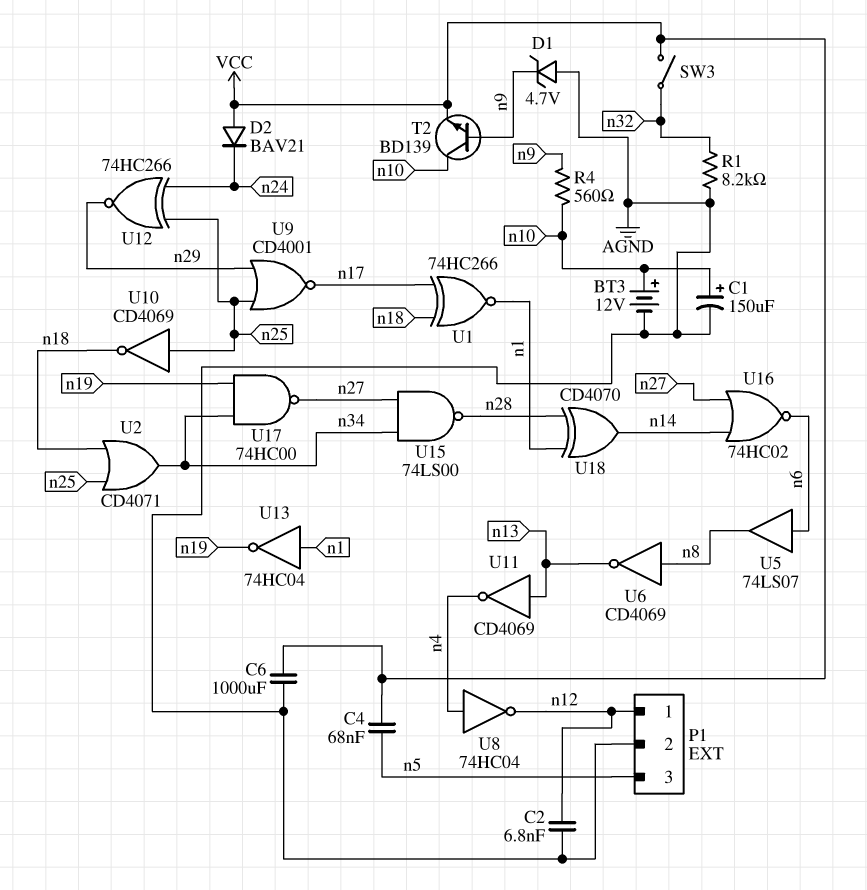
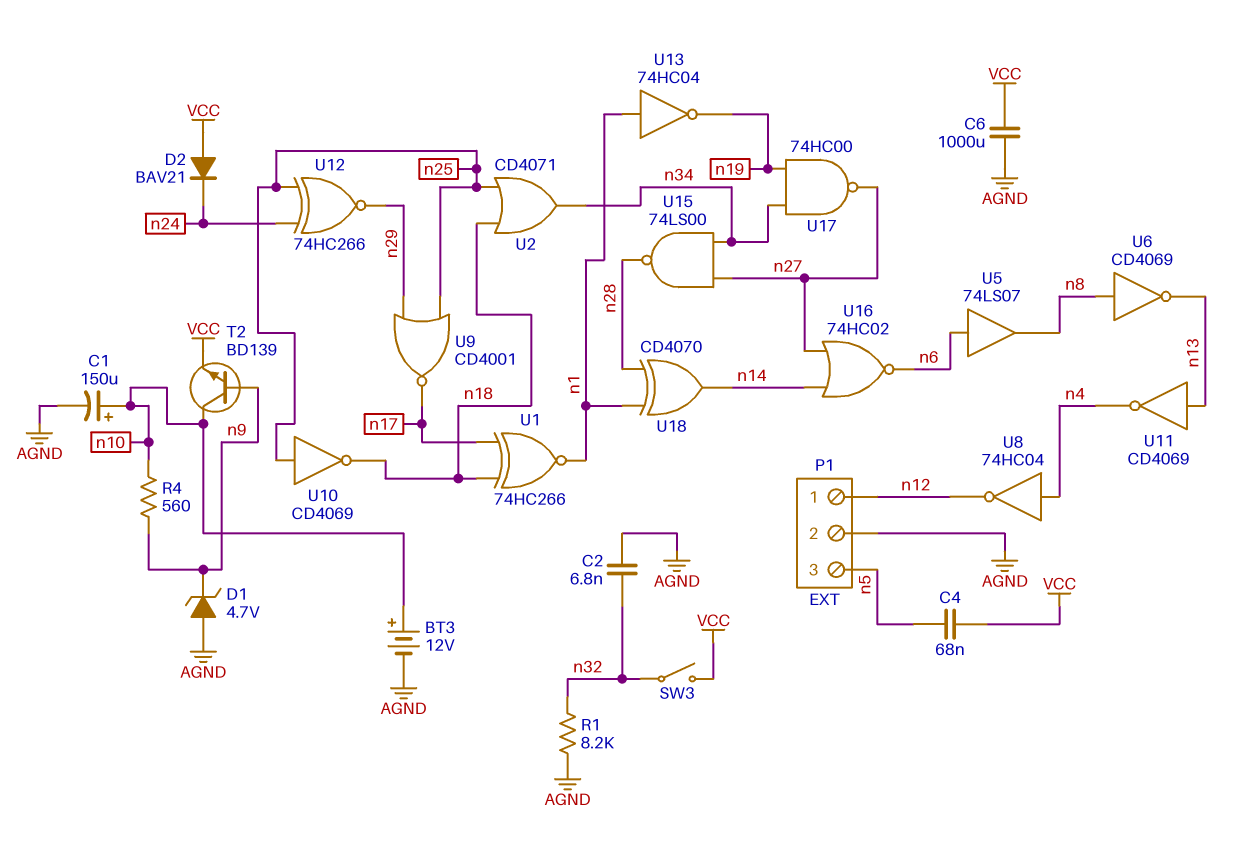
C2: 6.8nF (AGND, n12) -> 6.8nF (AGND, n32)

